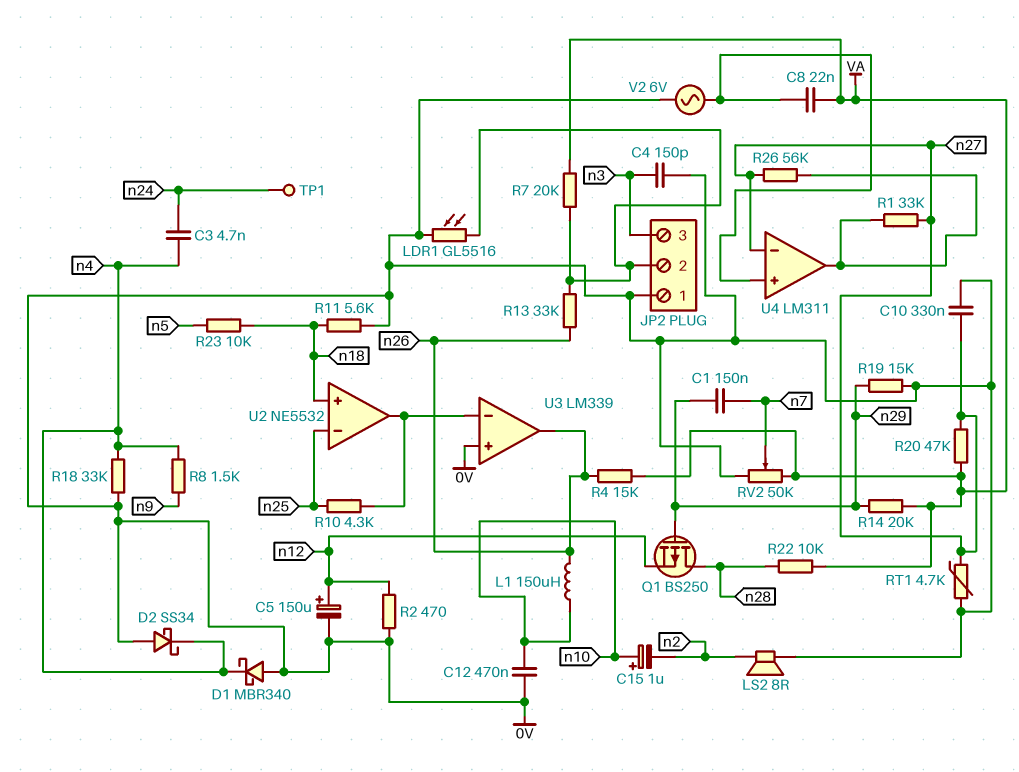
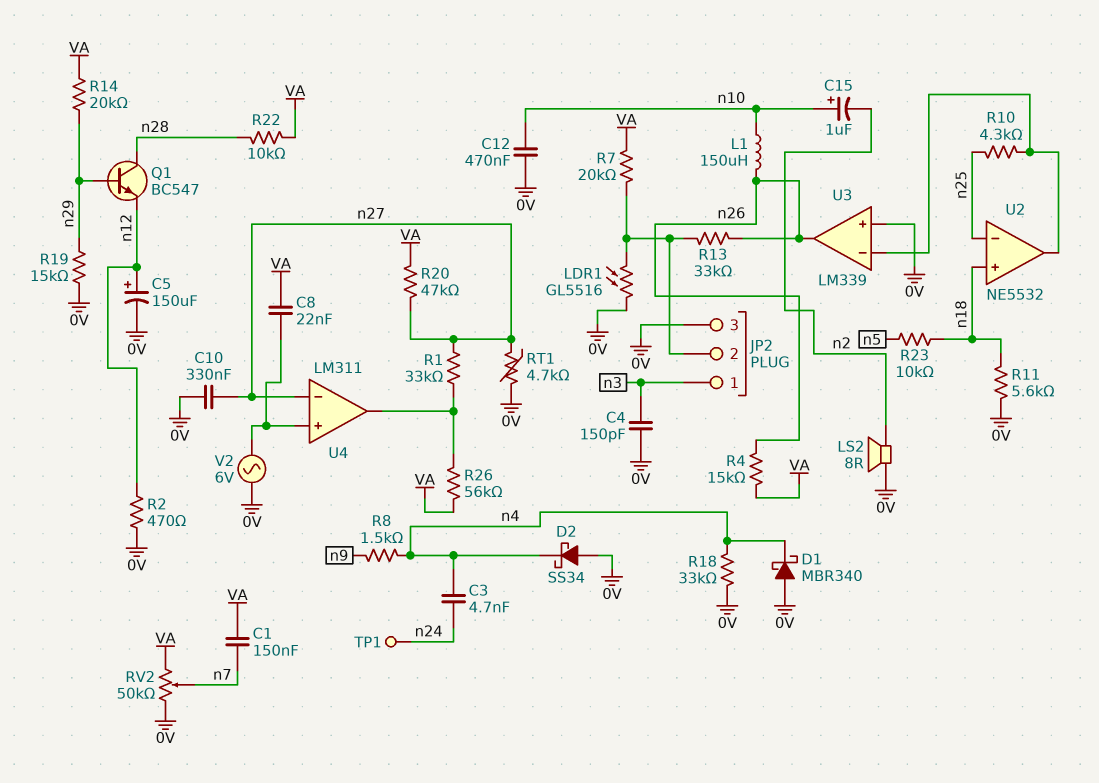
C1: 150nF (n7, n29) -> 150nF (VA, n7)
JP2 pin 1: 0V -> n3
JP2 pin 3: n3 -> 0V
Q1: PMOS BS250 (G n29, D n28, S n12) -> NPN BC547 (B n29, C n28, E n12)
R26: 56k (U4/out, n27) -> 56k (U4/out, VA)

